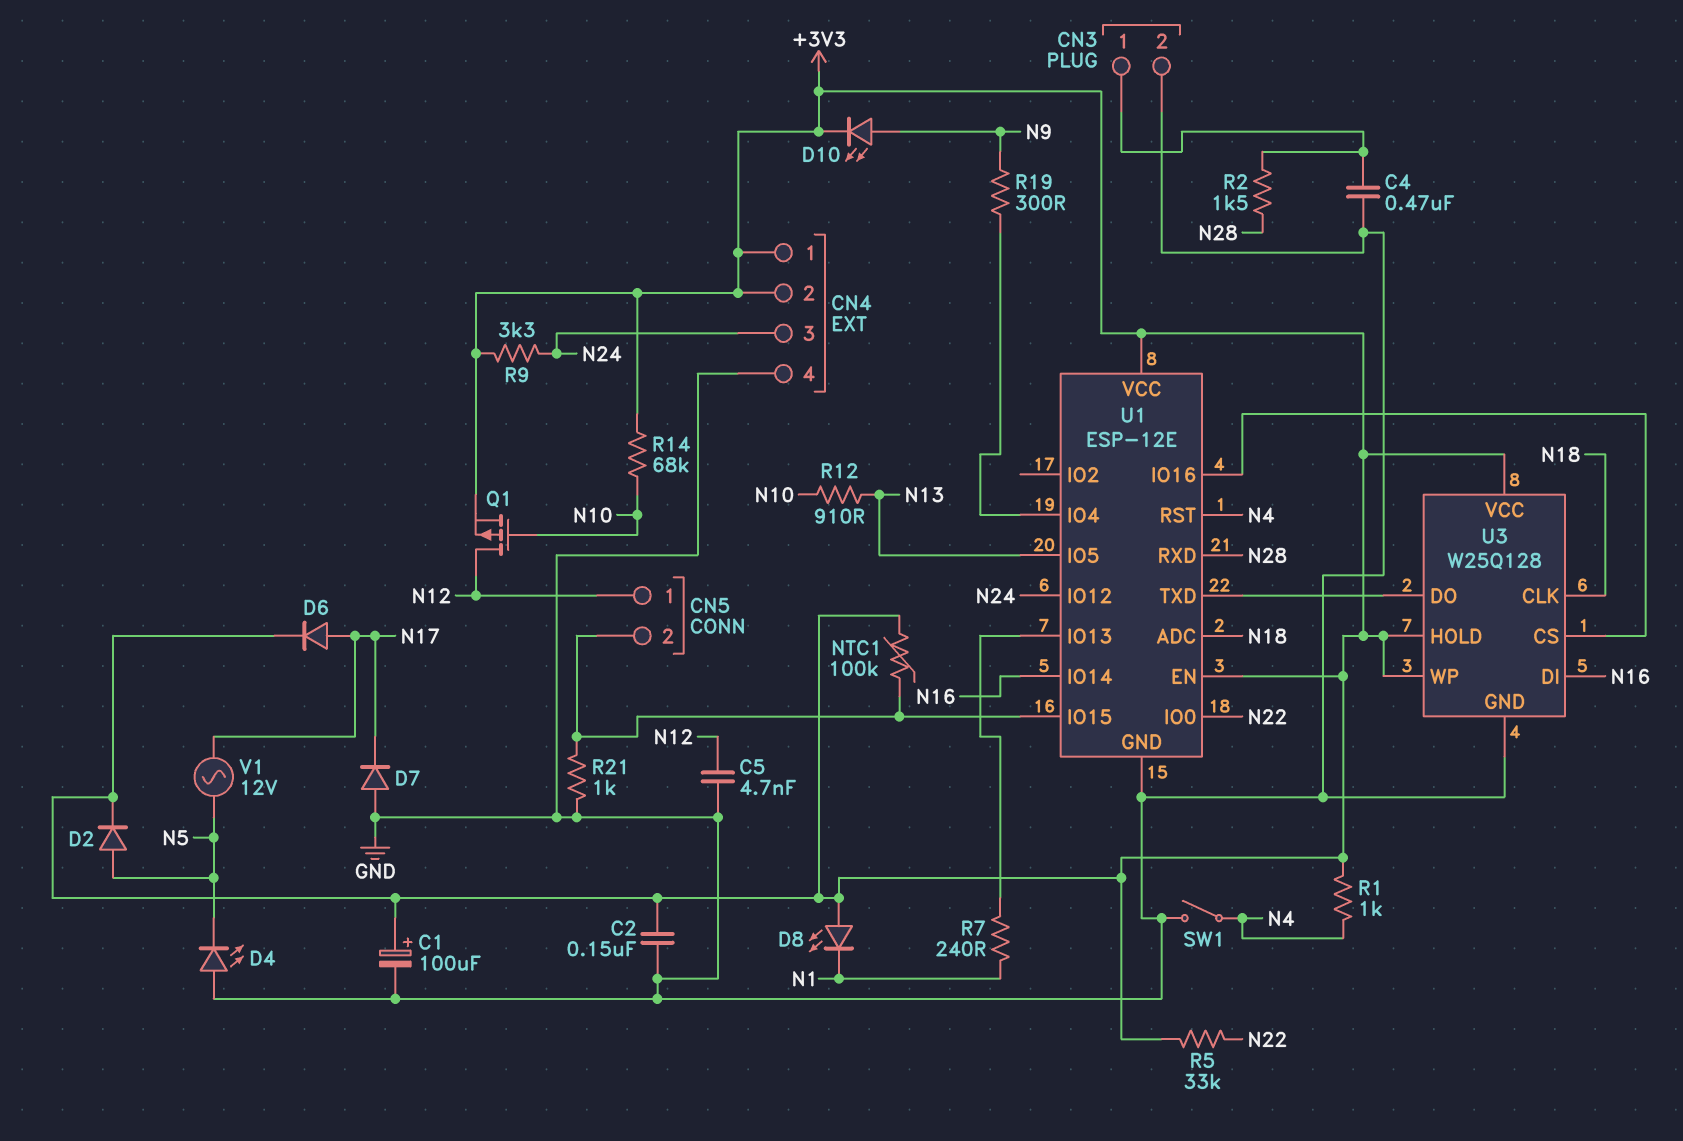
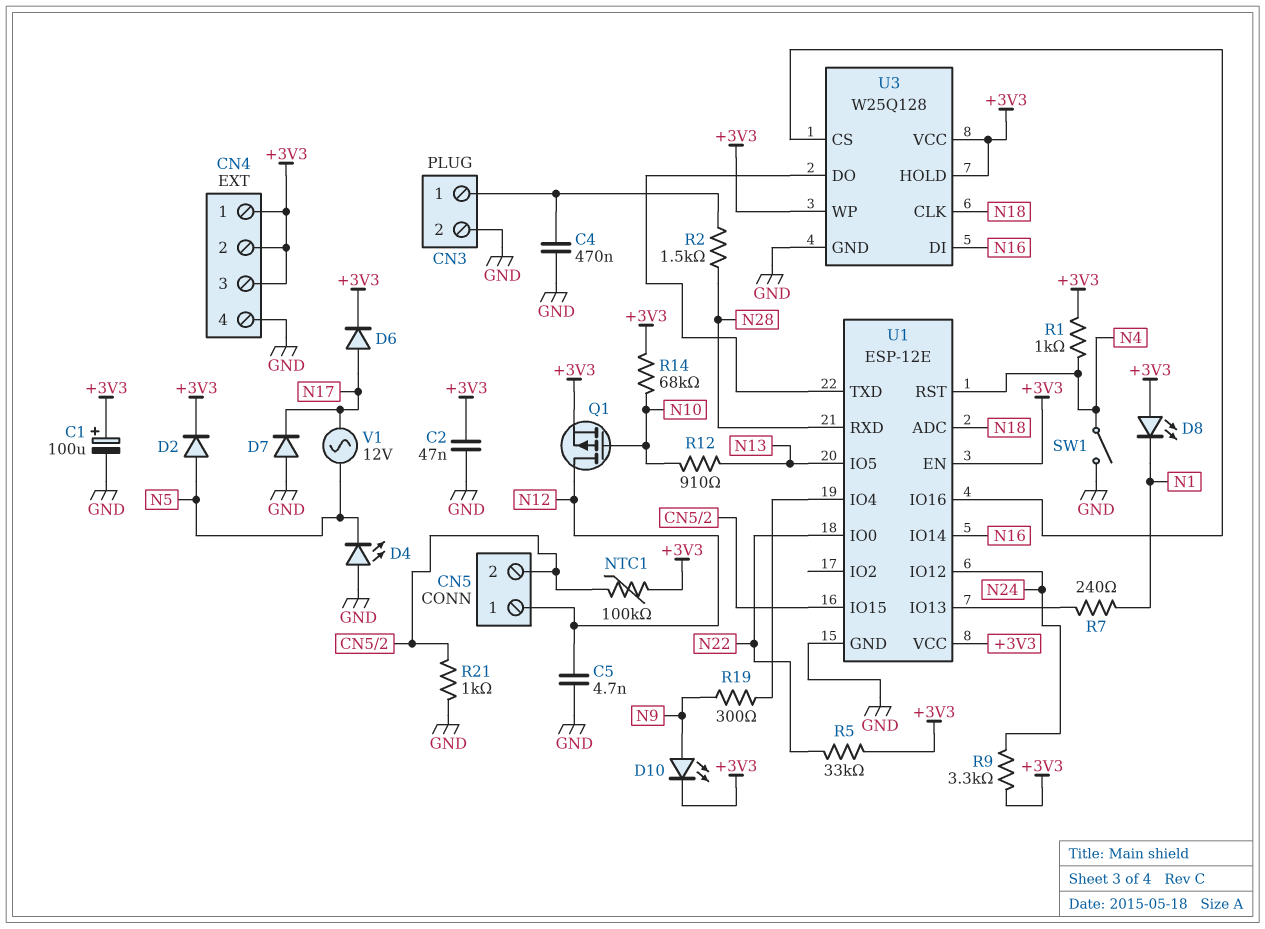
C2: 150nF (+3V3, GND) -> 47nF (+3V3, GND)
CN4 pin 3: N24 -> +3V3

